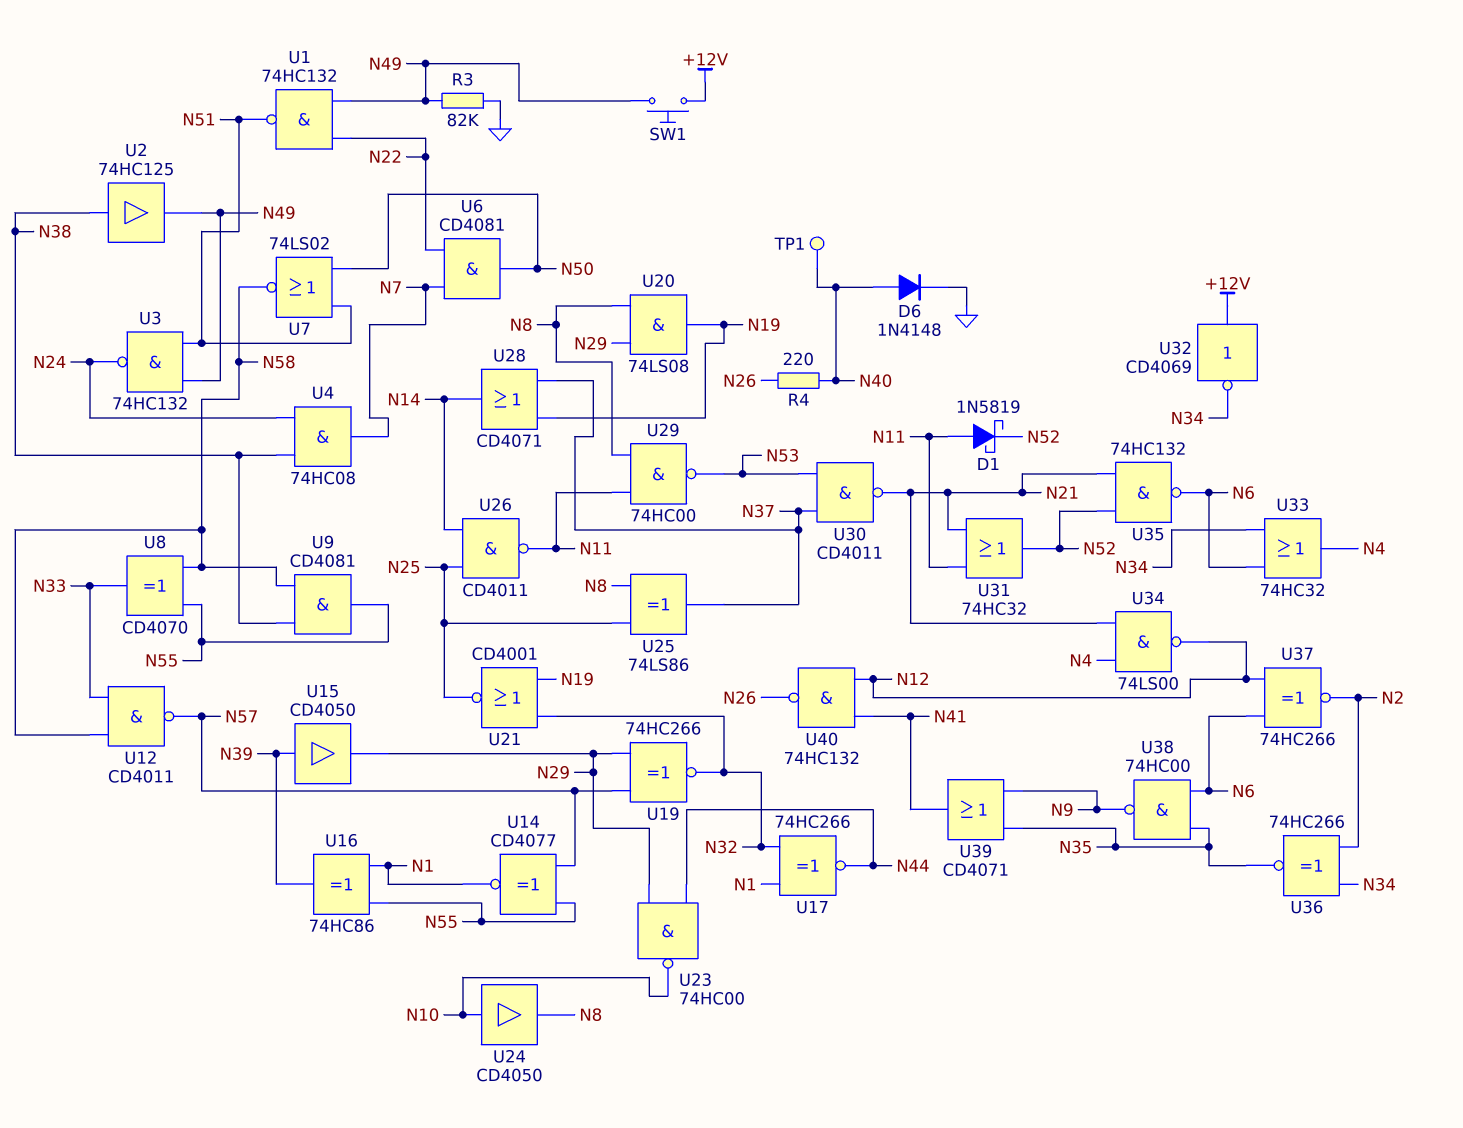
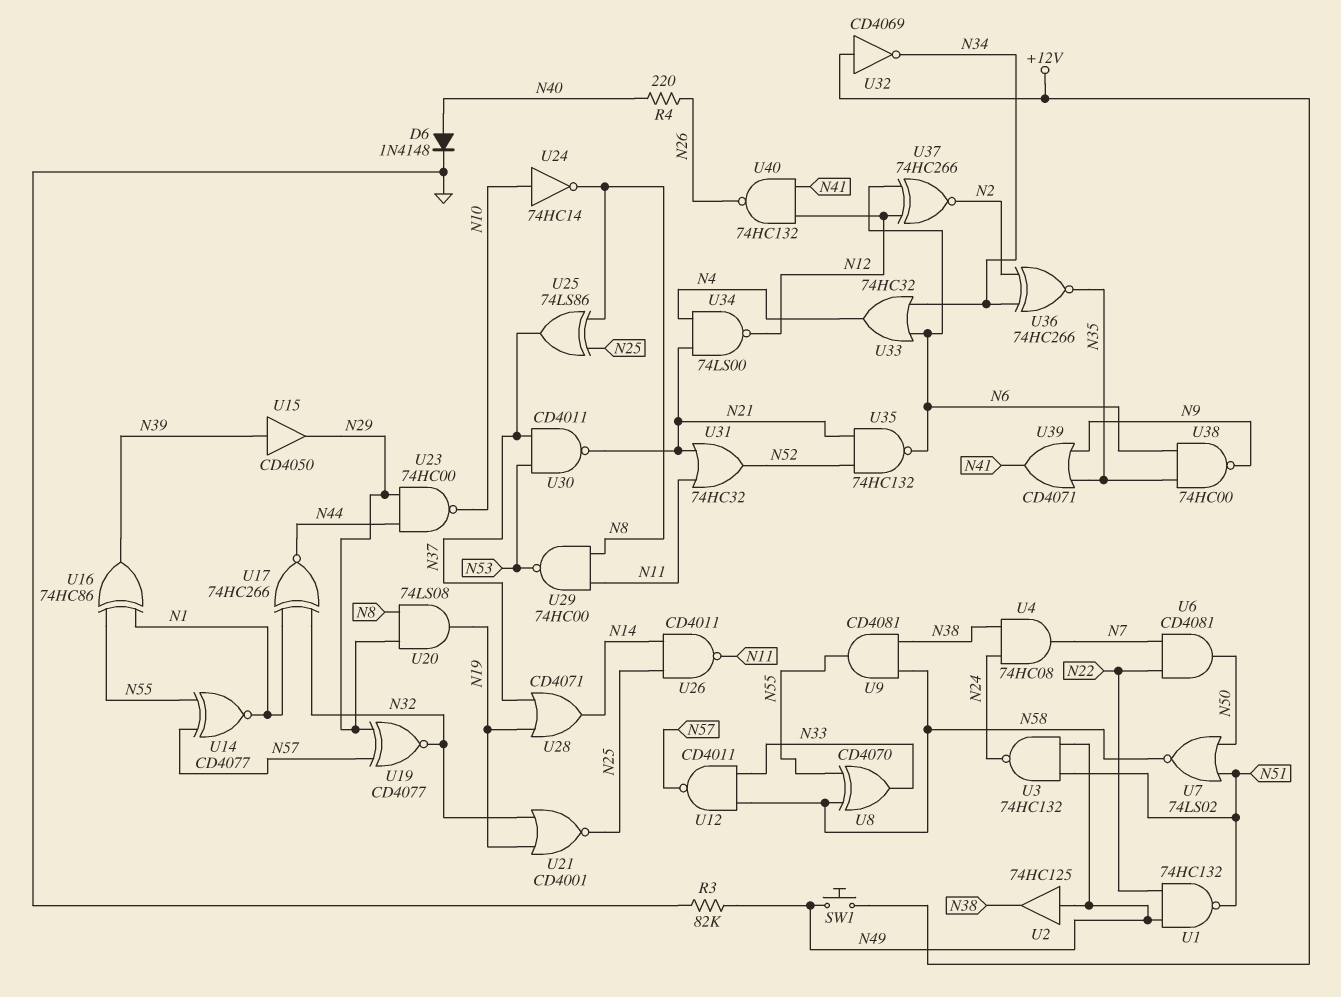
D1: schottky 1N5819 (A N11, K N52) -> none
TP1: test point (N40) -> none
U2: buffer 74HC125 (in N38, out N49) -> buffer 74HC125 (in N49, out N38)
U19: XNOR 74HC266 (in N29, in N57, out N32) -> XNOR CD4077 (in N29, in N57, out N32)
U24: buffer CD4050 (in N10, out N8) -> NOT 74HC14 (in N10, out N8)

